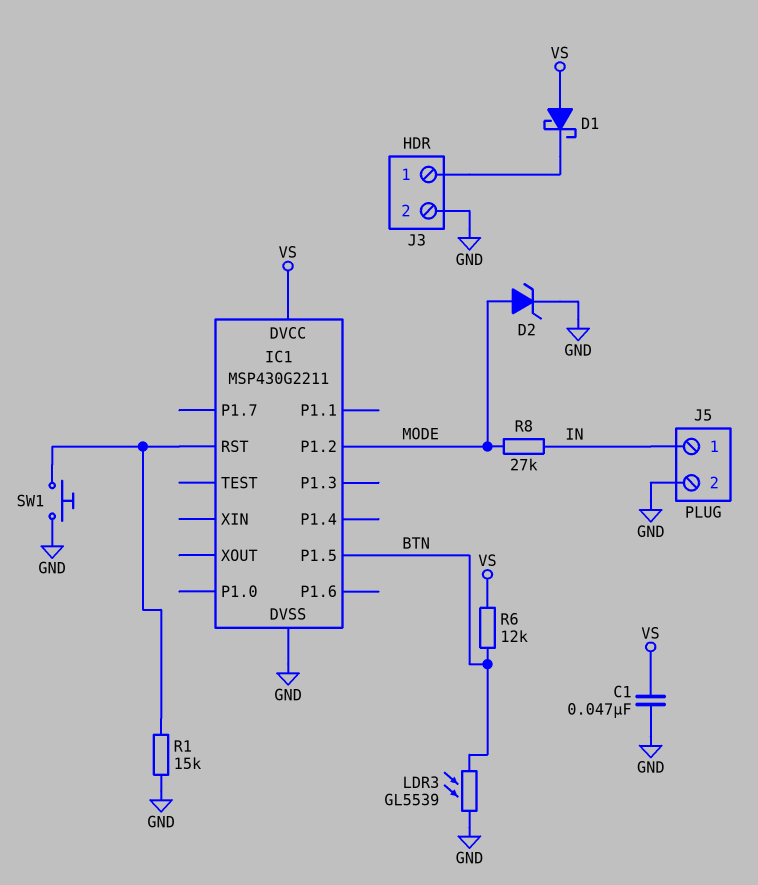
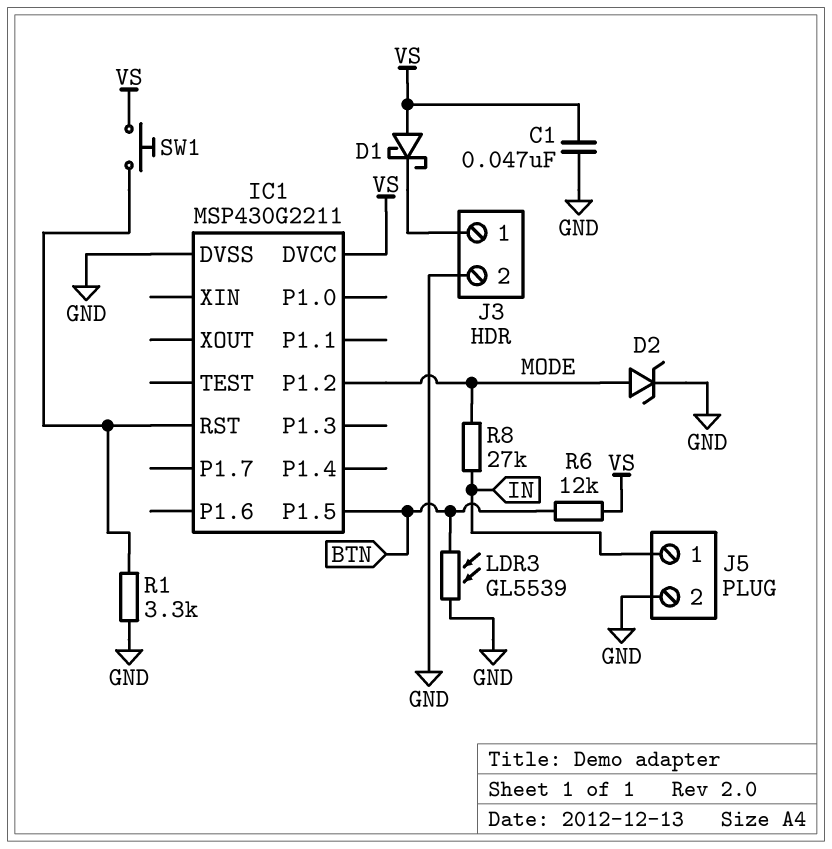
R1: 15k (GND, IC1/RST) -> 3.3k (GND, IC1/RST)
SW1: button (GND, IC1/RST) -> button (IC1/RST, VS)

